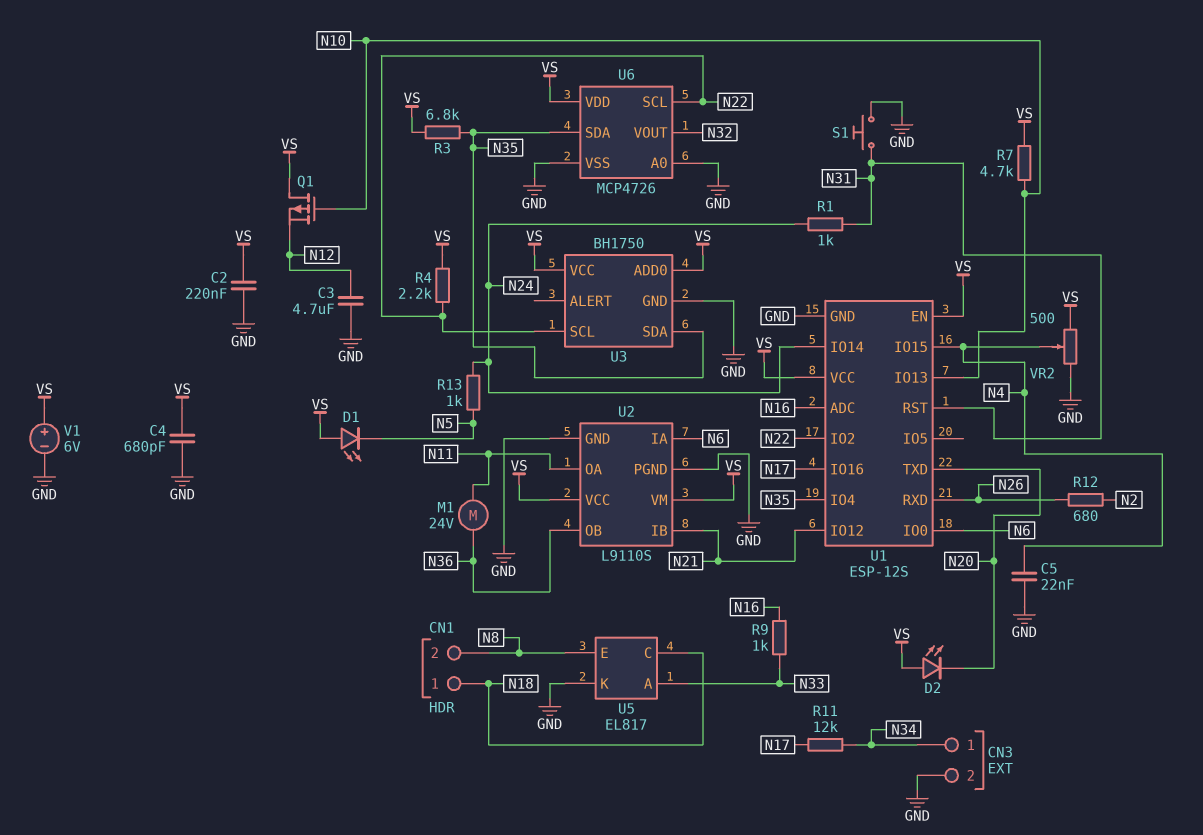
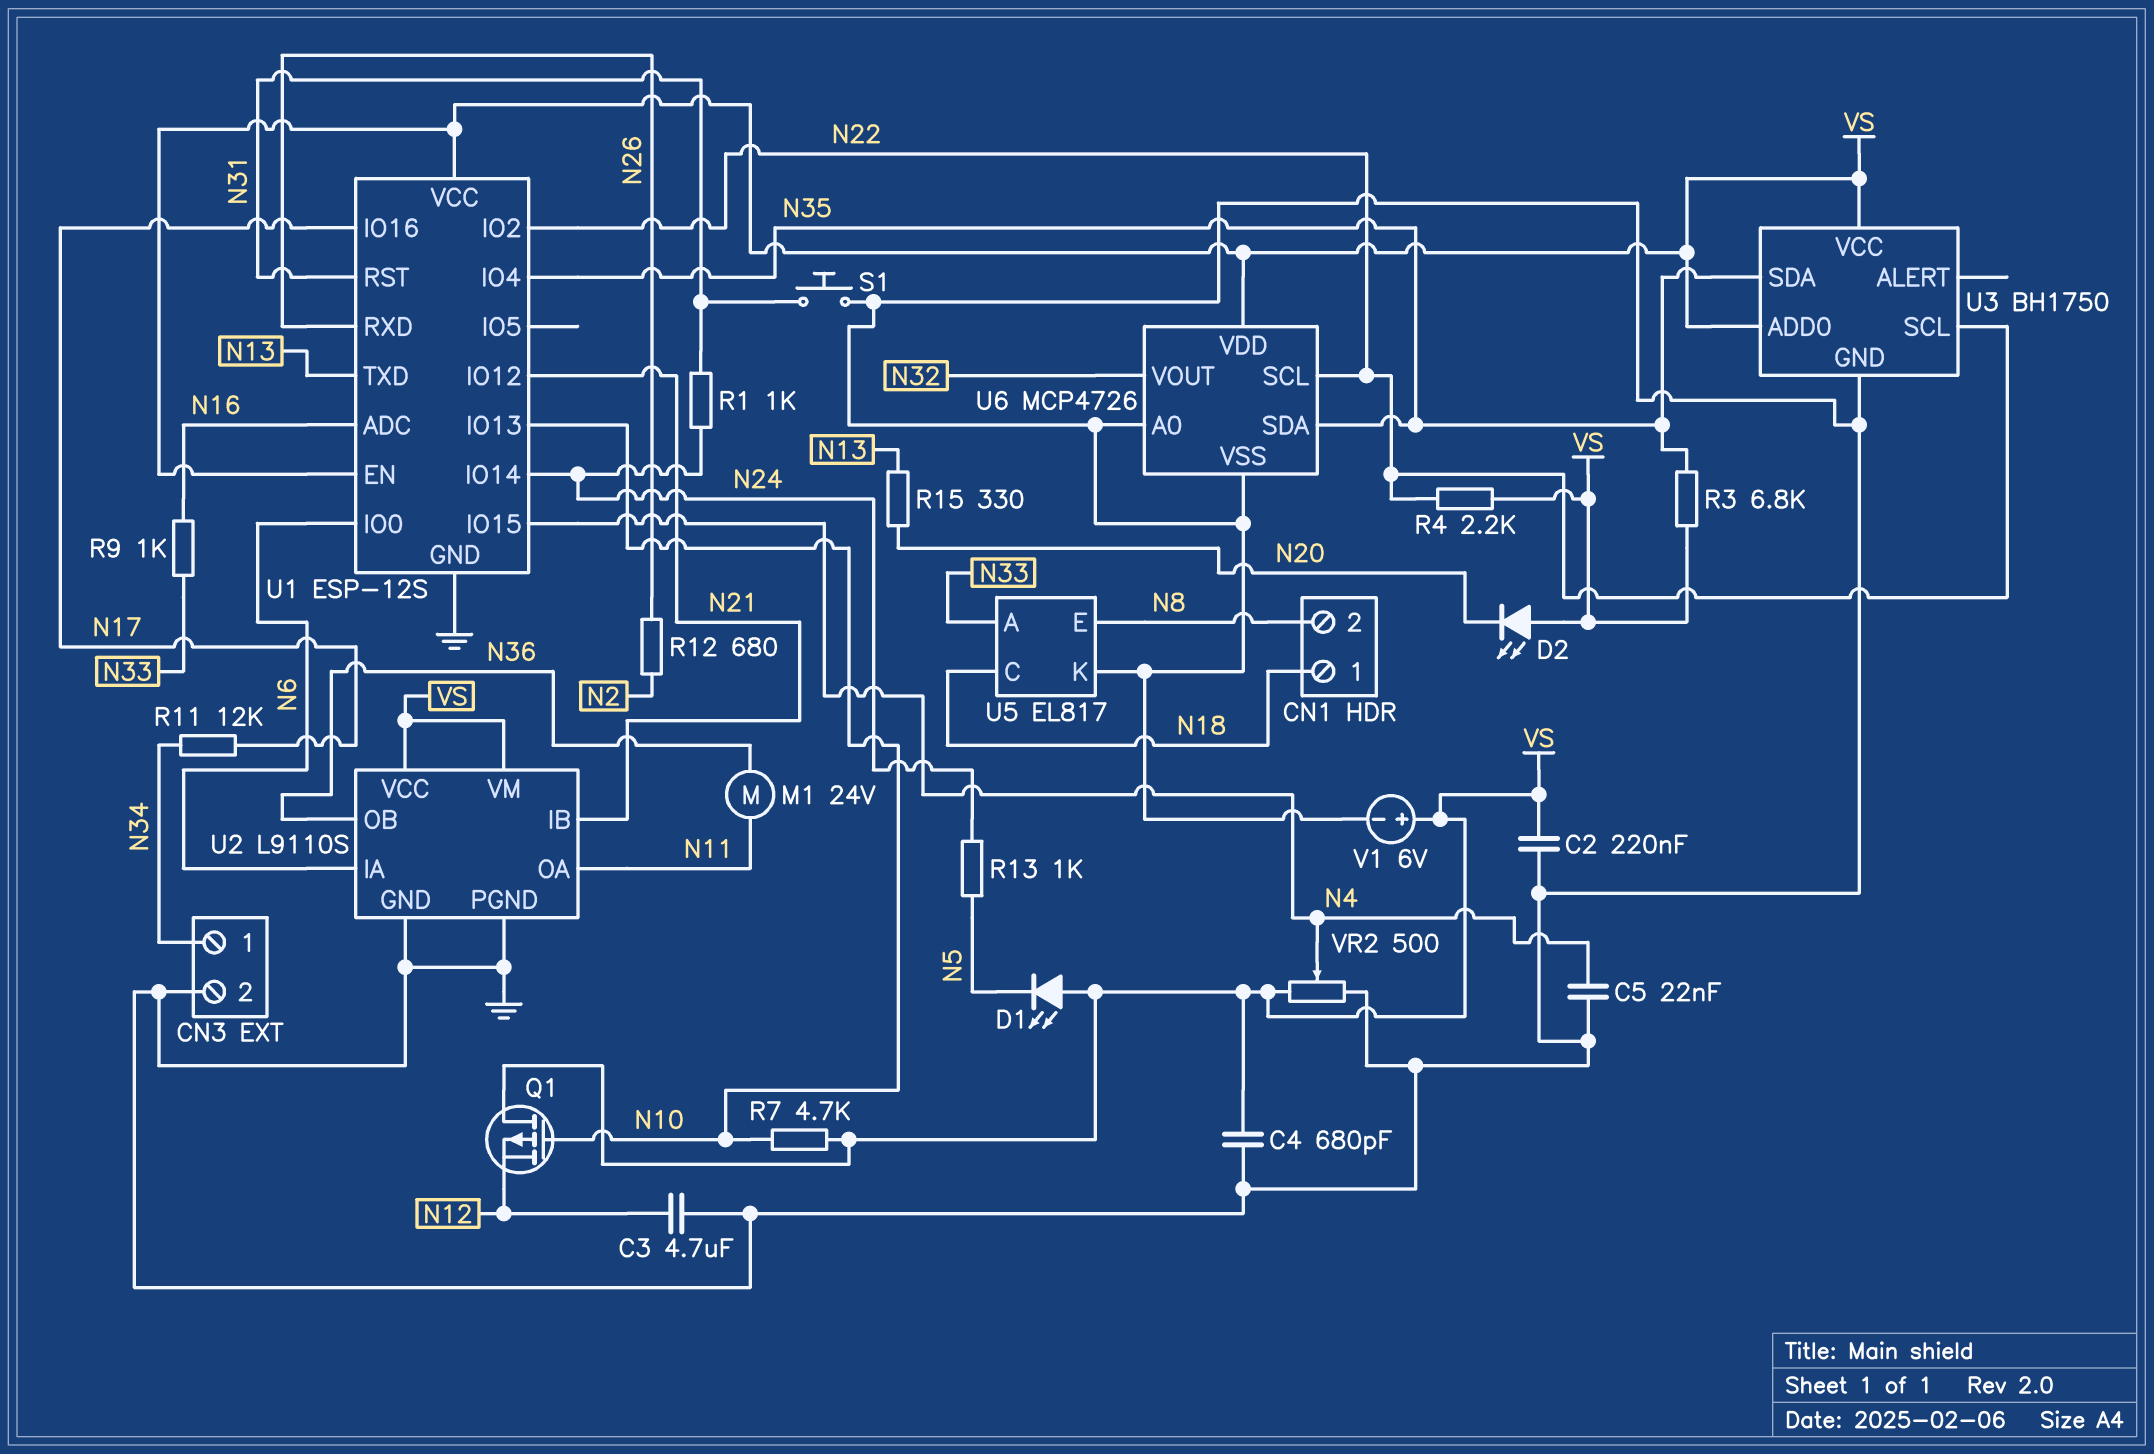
R15: none -> 330 (N13, N20)
U1 pin TXD: N20 -> N13

